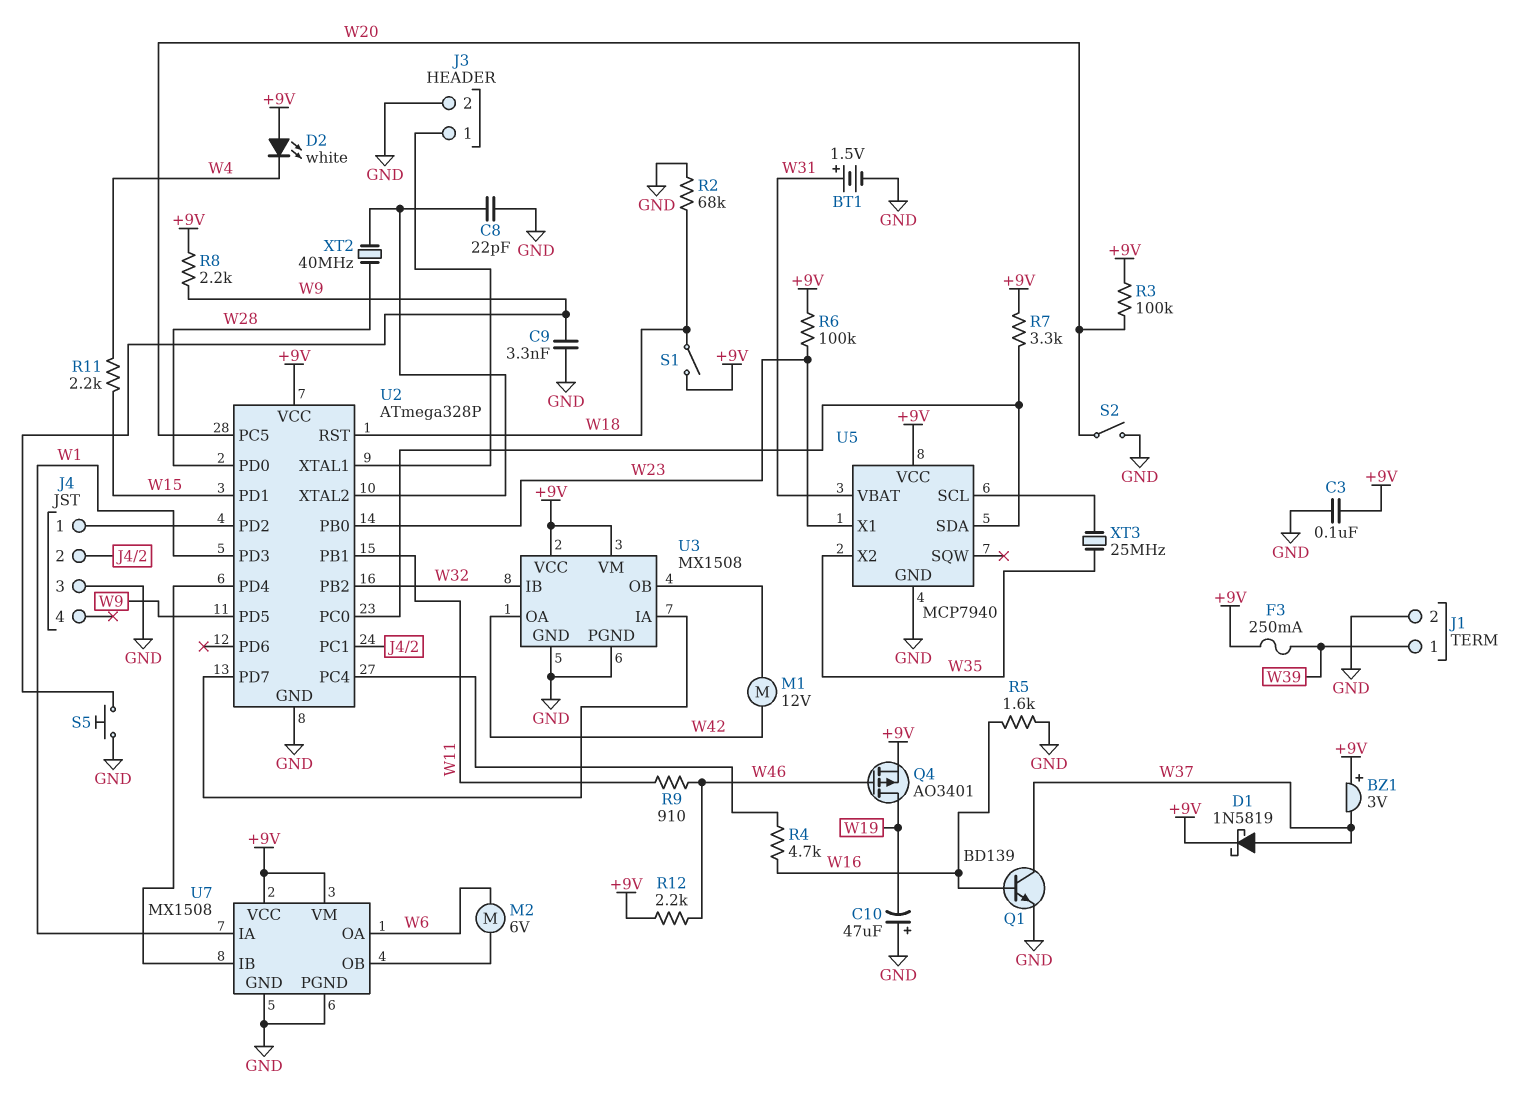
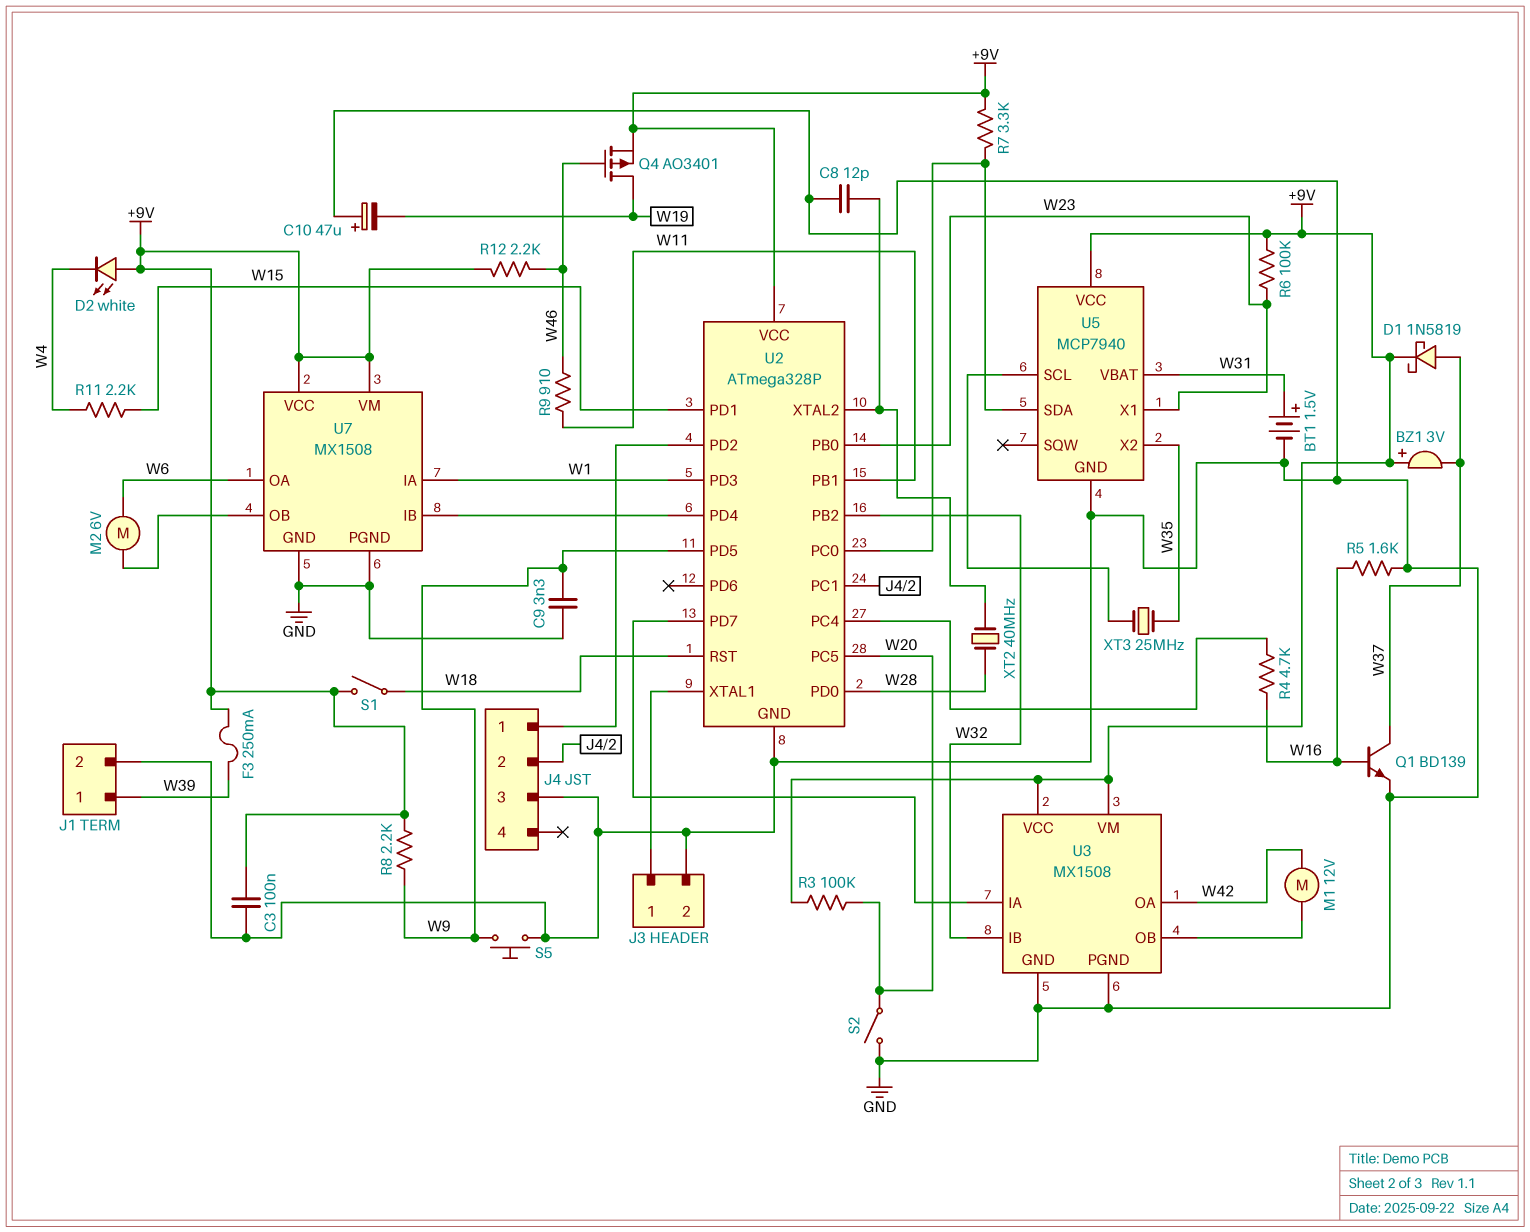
C8: 22pF (GND, U2/XTAL2) -> 12pF (GND, U2/XTAL2)
R2: 68k (GND, W18) -> none

